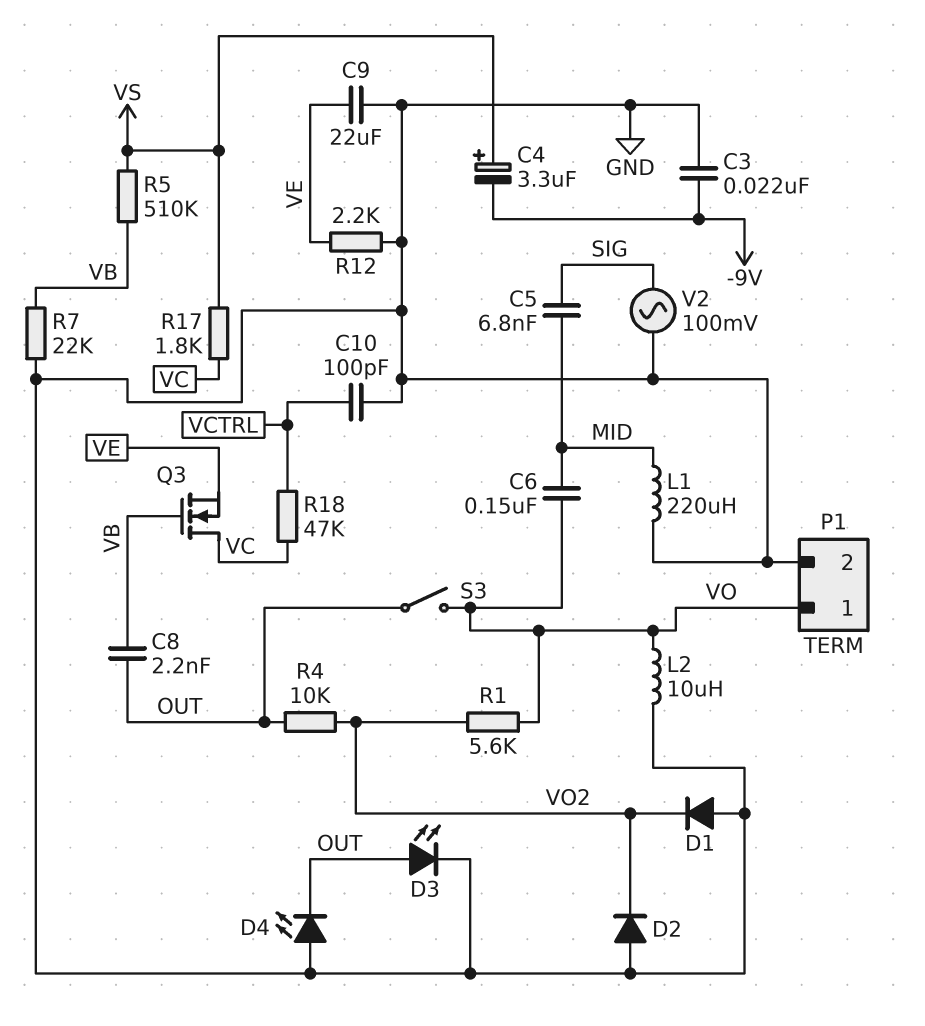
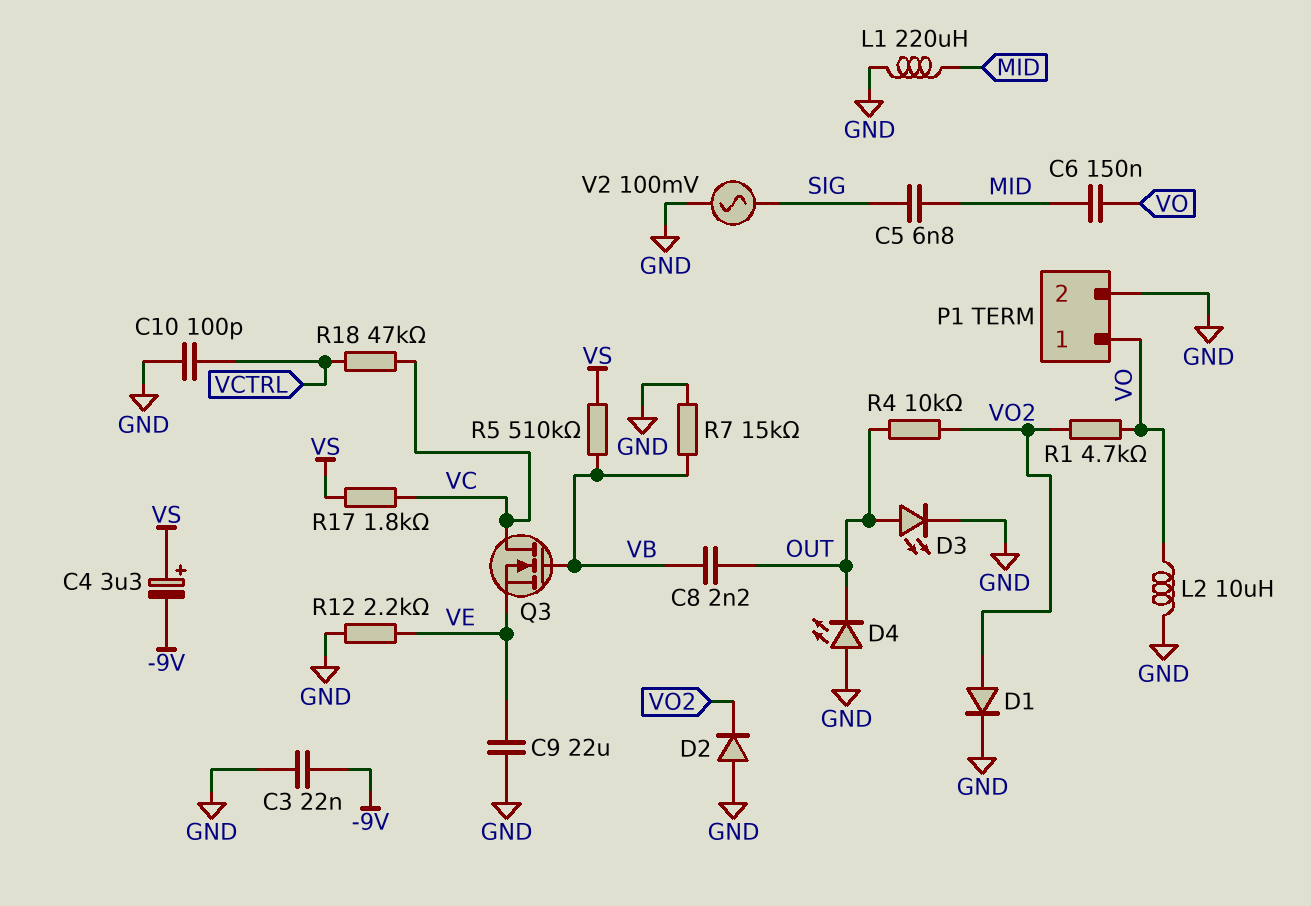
D1: diode (A GND, K VO2) -> diode (A VO2, K GND)
R1: 5.6k (VO, VO2) -> 4.7k (VO, VO2)
R7: 22k (GND, VB) -> 15k (GND, VB)
S3: switch (OUT, VO) -> none

